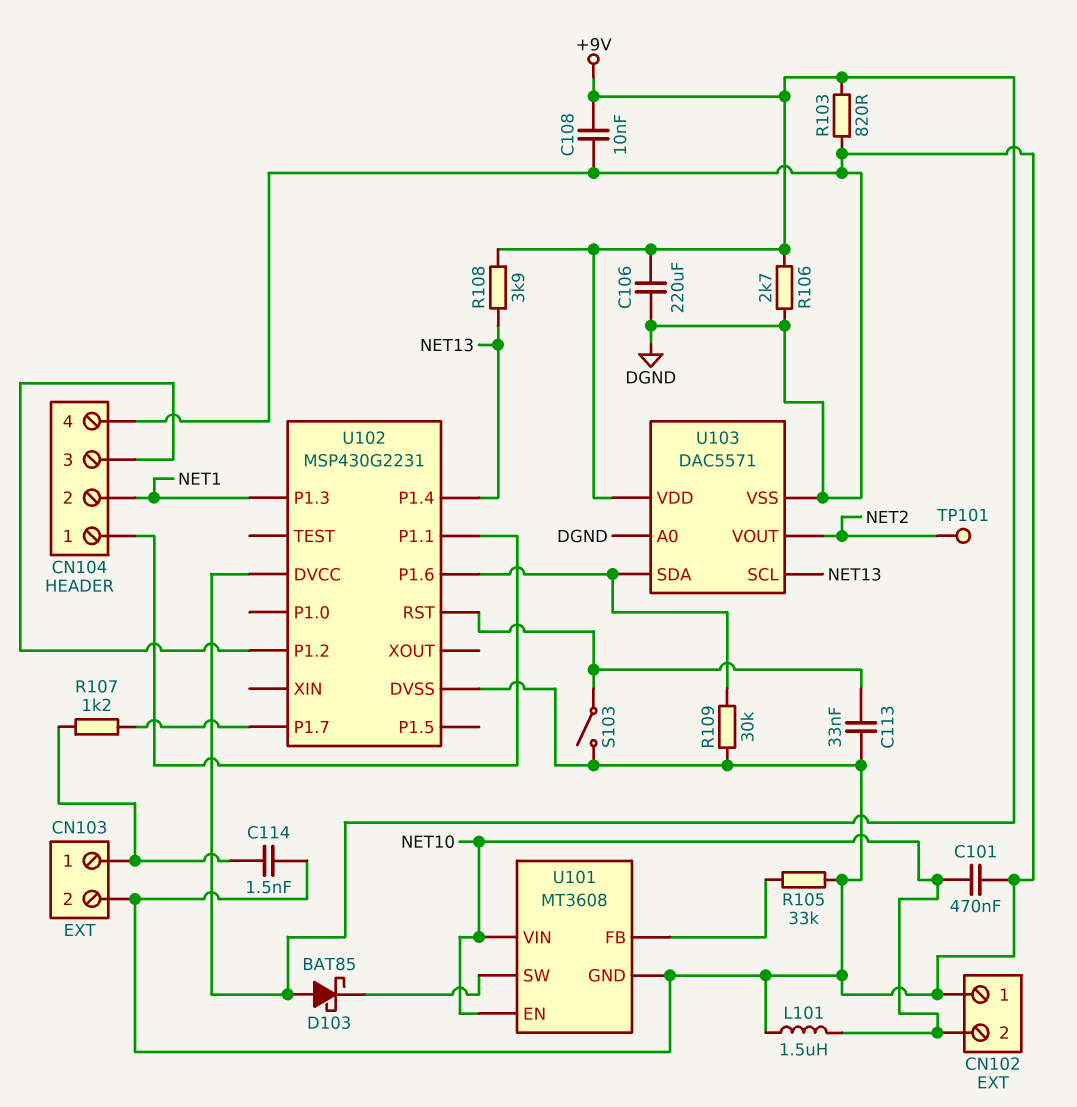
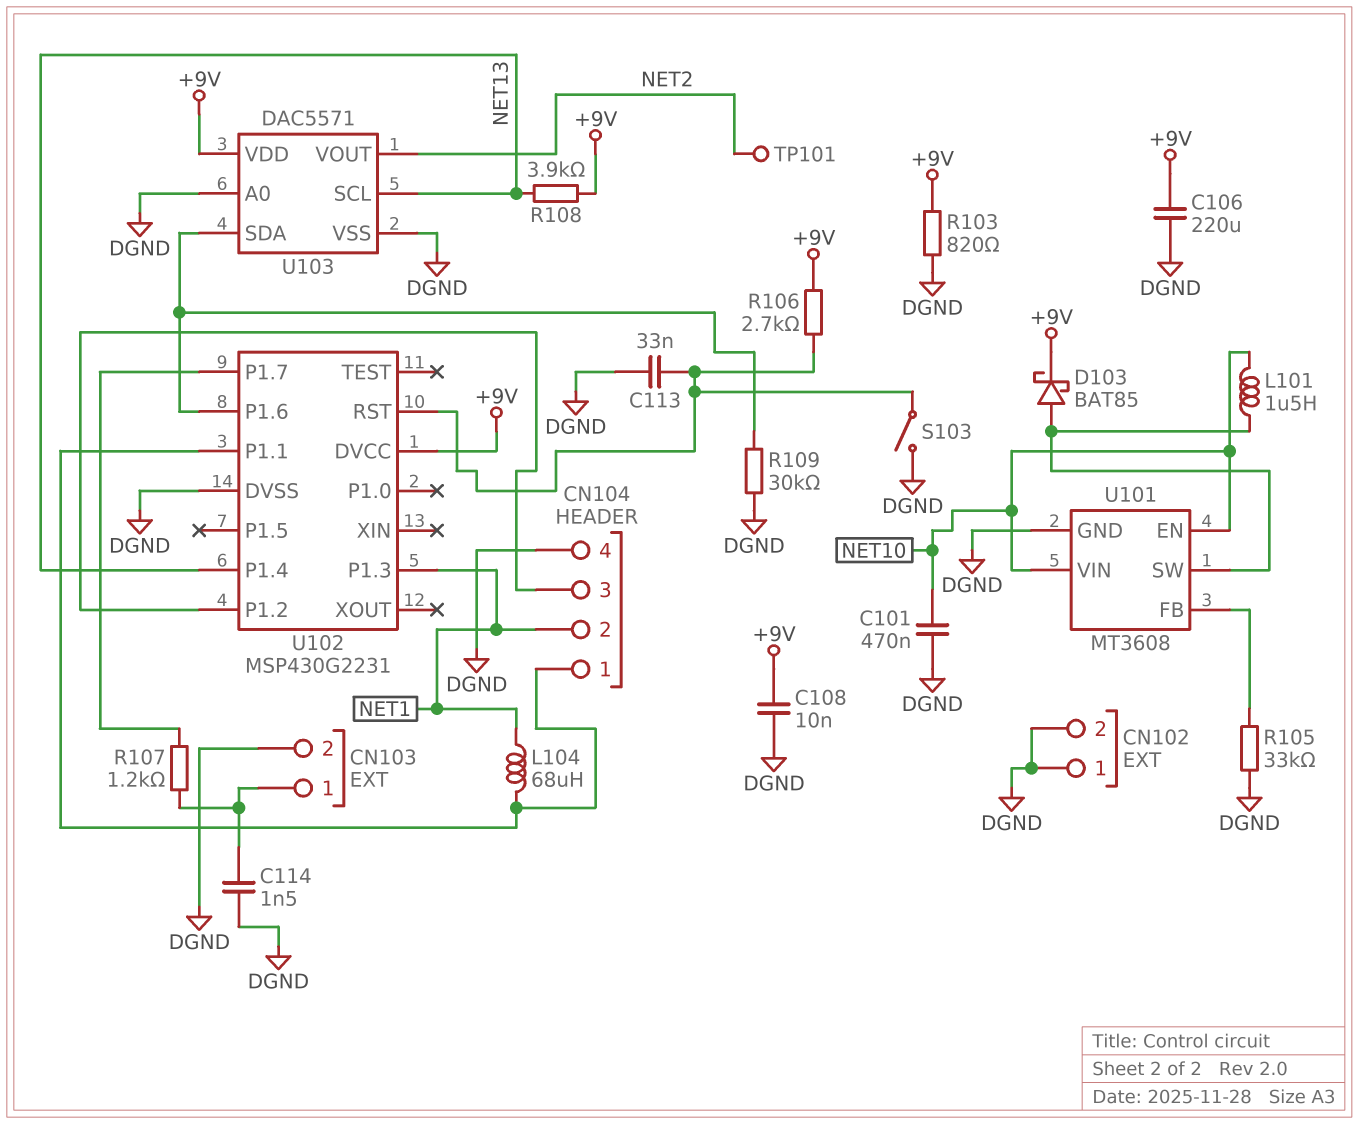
CN102 pin 2: NET10 -> DGND
D103: schottky BAT85 (A +9V, K U101/SW) -> schottky BAT85 (A U101/SW, K +9V)
L101: 1.5uH (DGND, NET10) -> 1.5uH (NET10, U101/SW)
L104: none -> 68uH (CN104/1, NET1)
R106: 2.7k (+9V, DGND) -> 2.7k (+9V, U102/RST)

